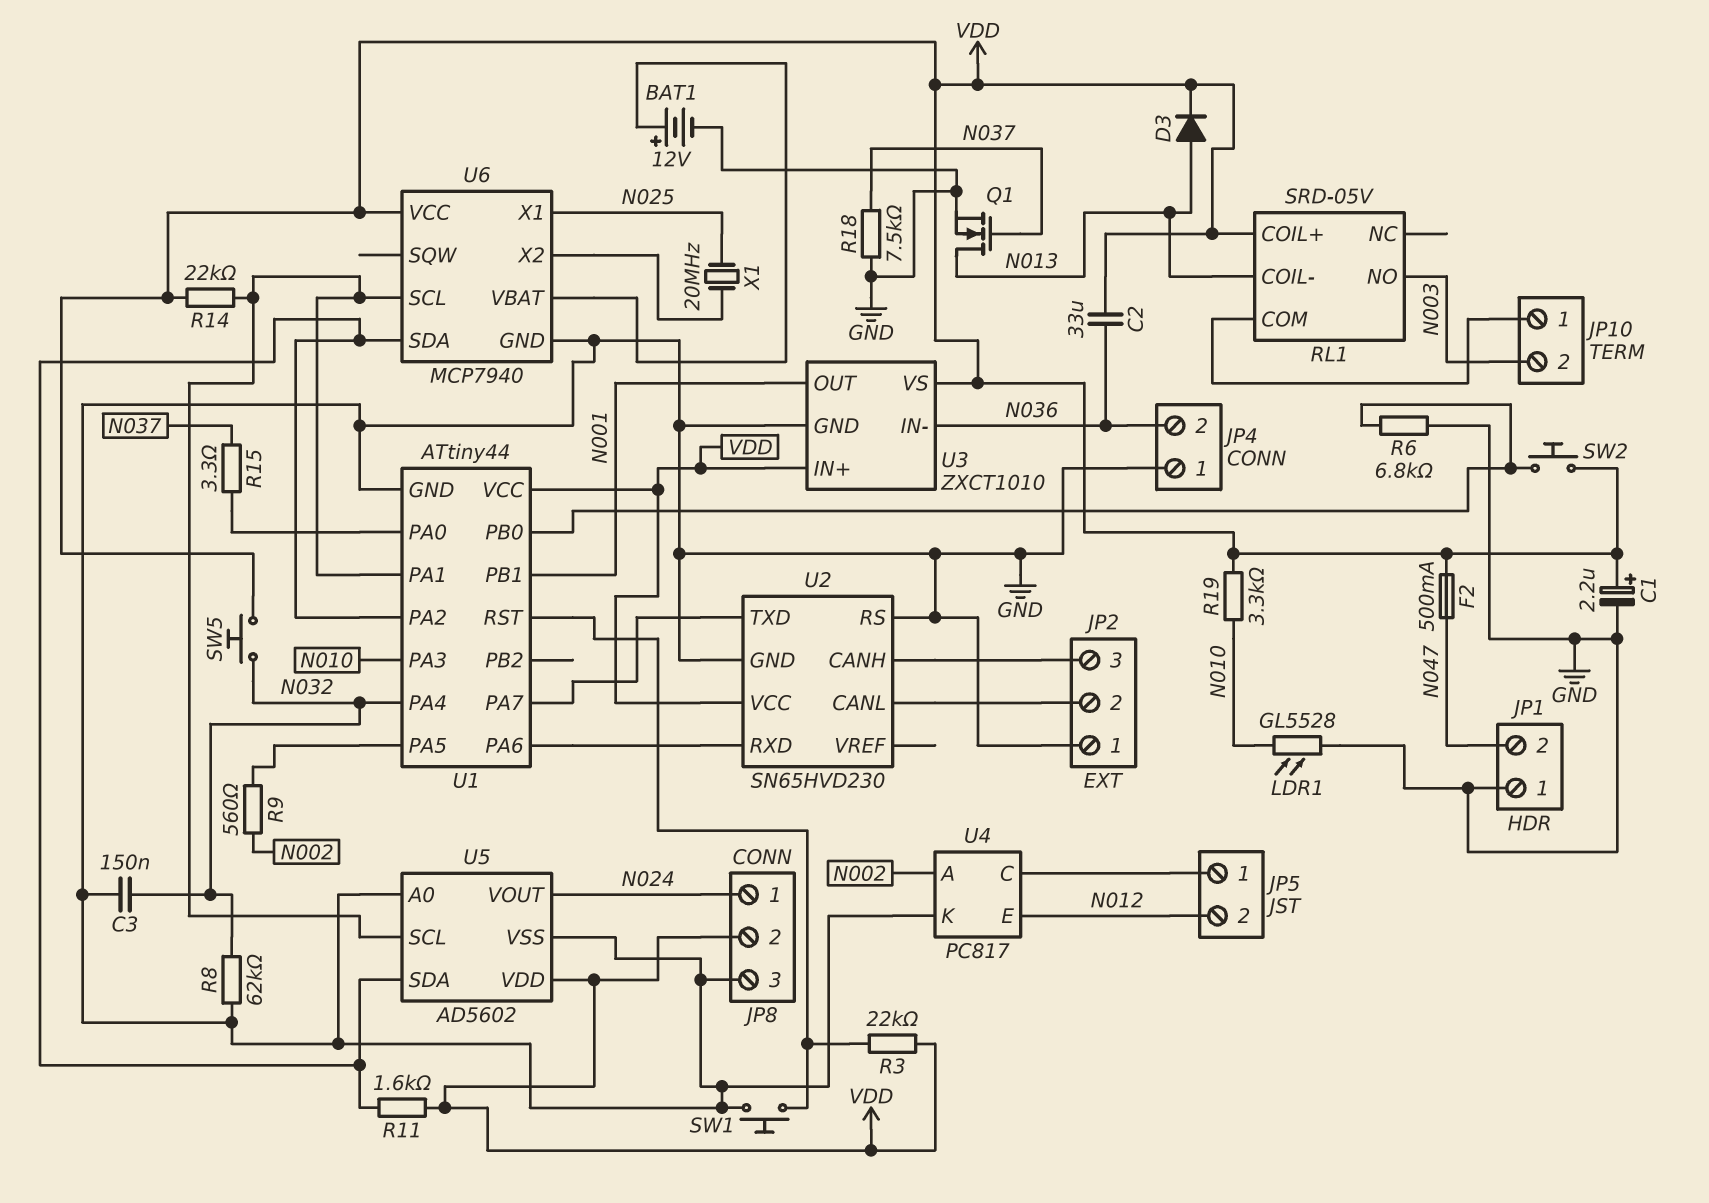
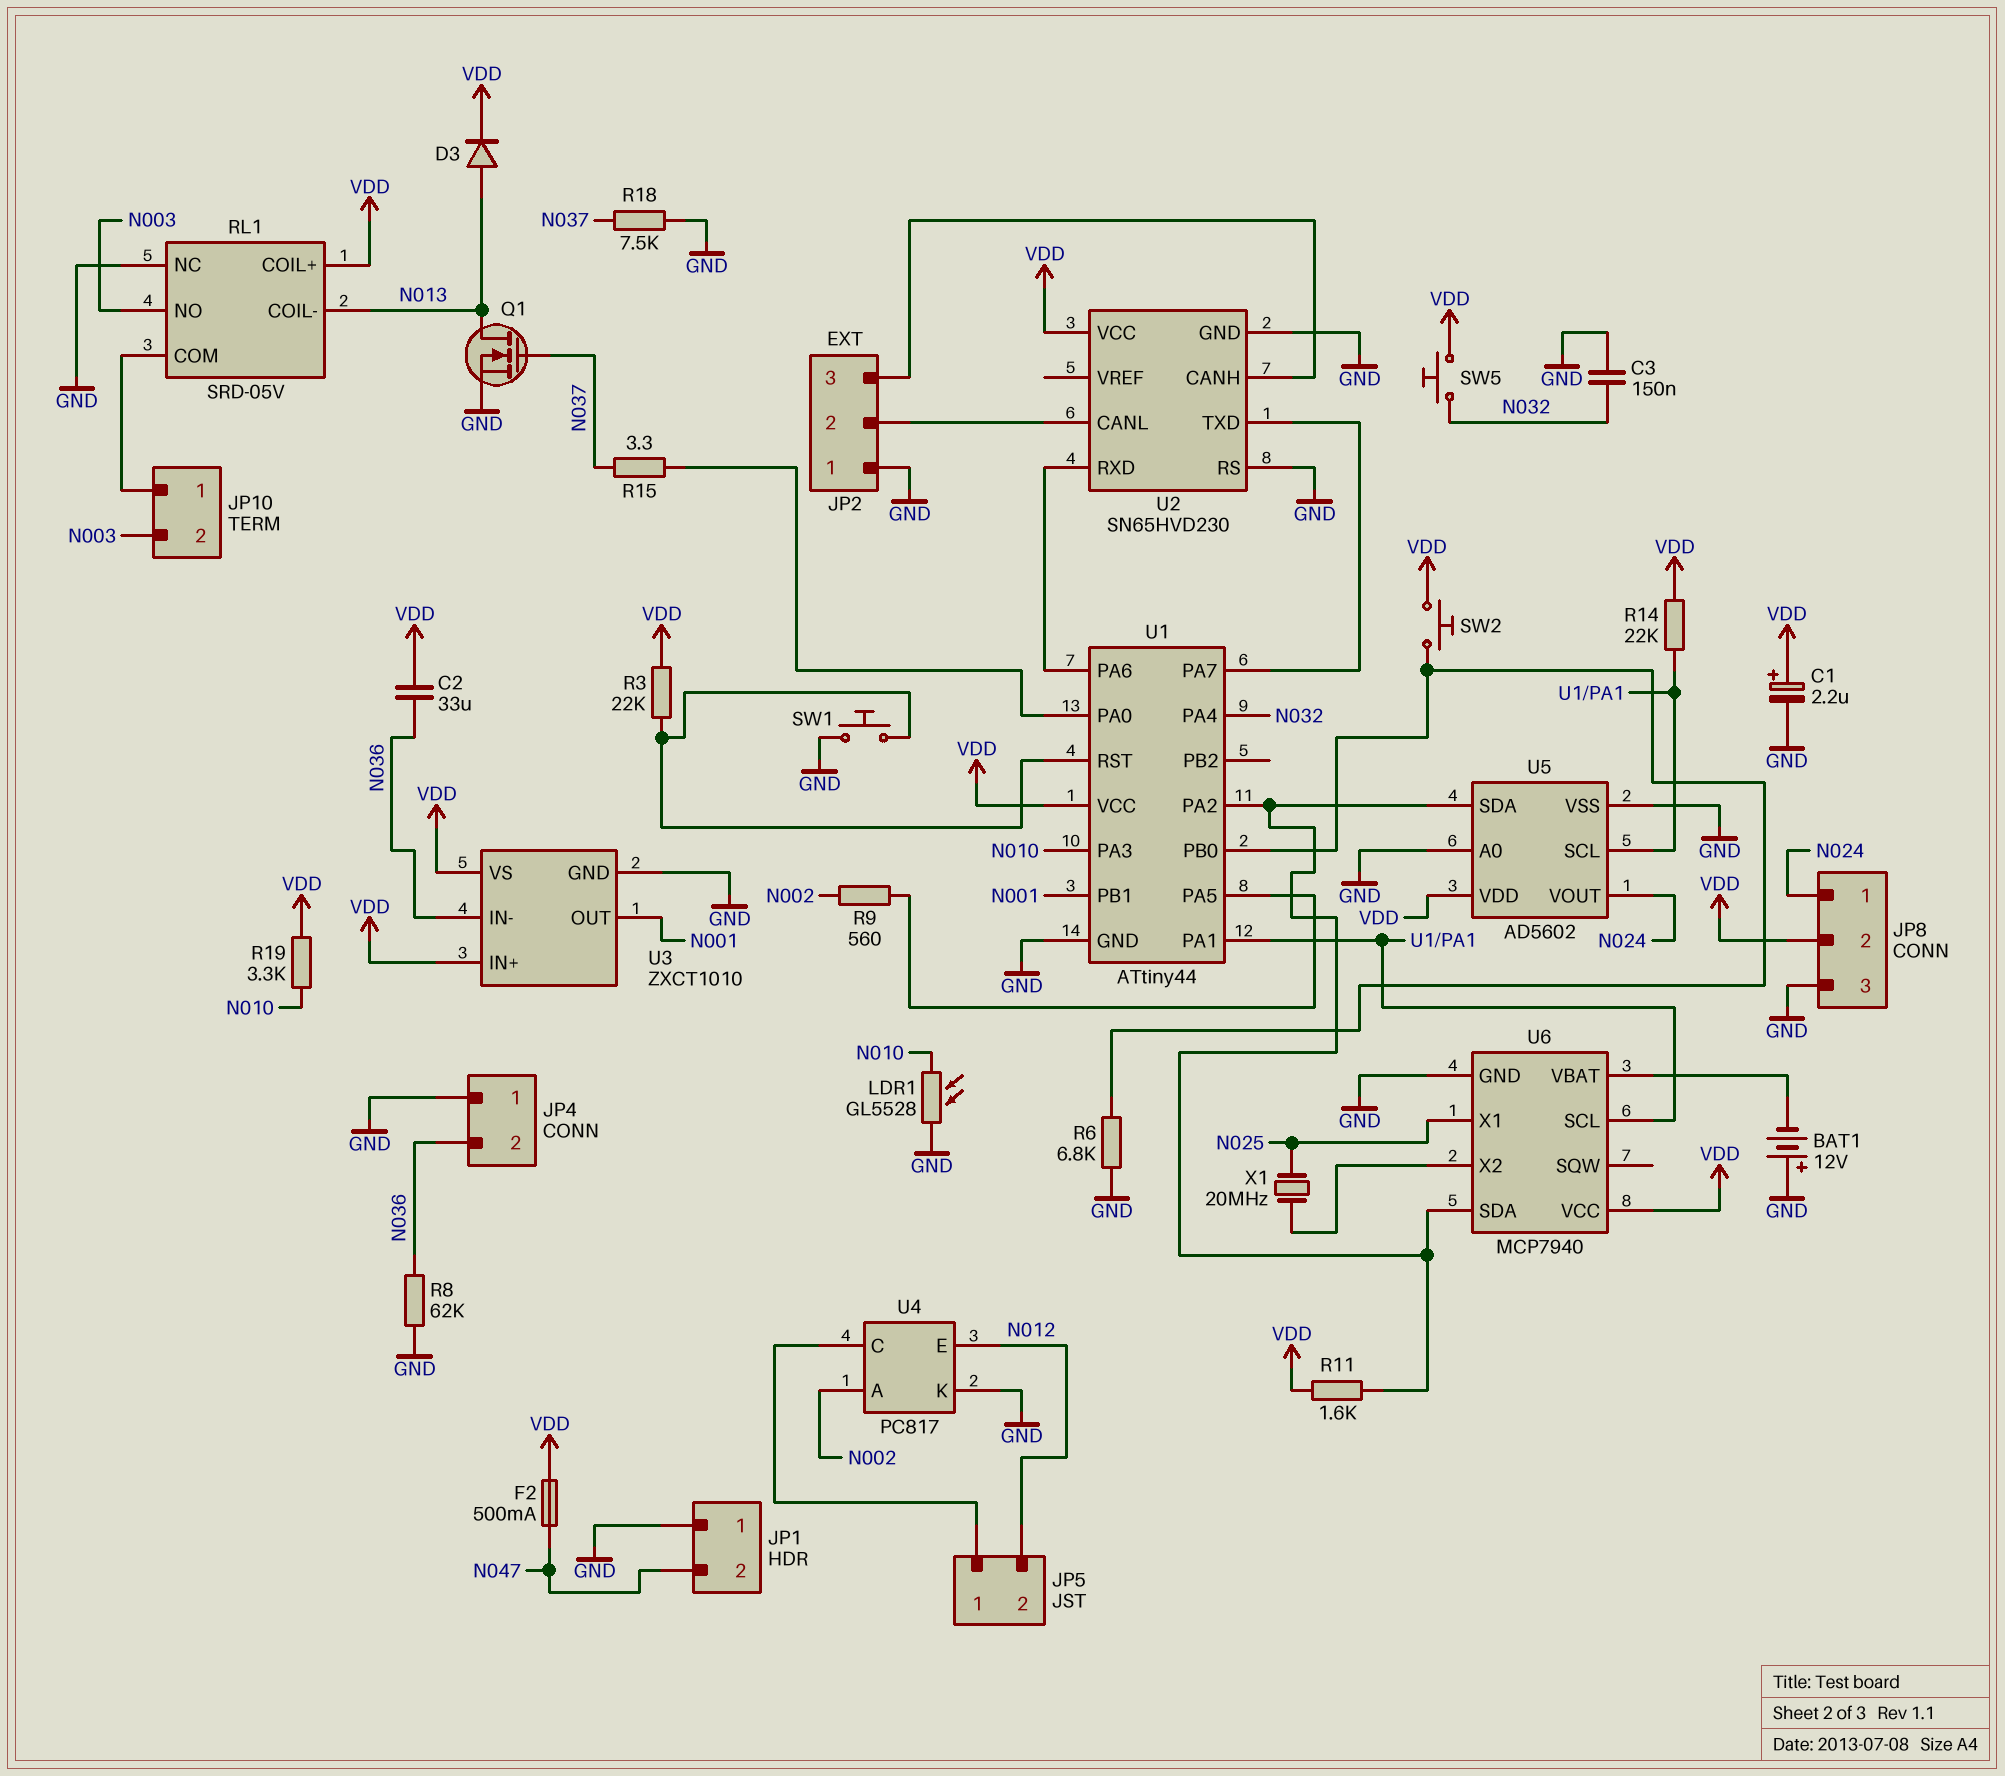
BAT1: 12V (plus U6/VBAT, minus GND) -> 12V (plus GND, minus U6/VBAT)
R8: 62k (GND, N032) -> 62k (GND, N036)
RL1 pin NC: none -> GND

